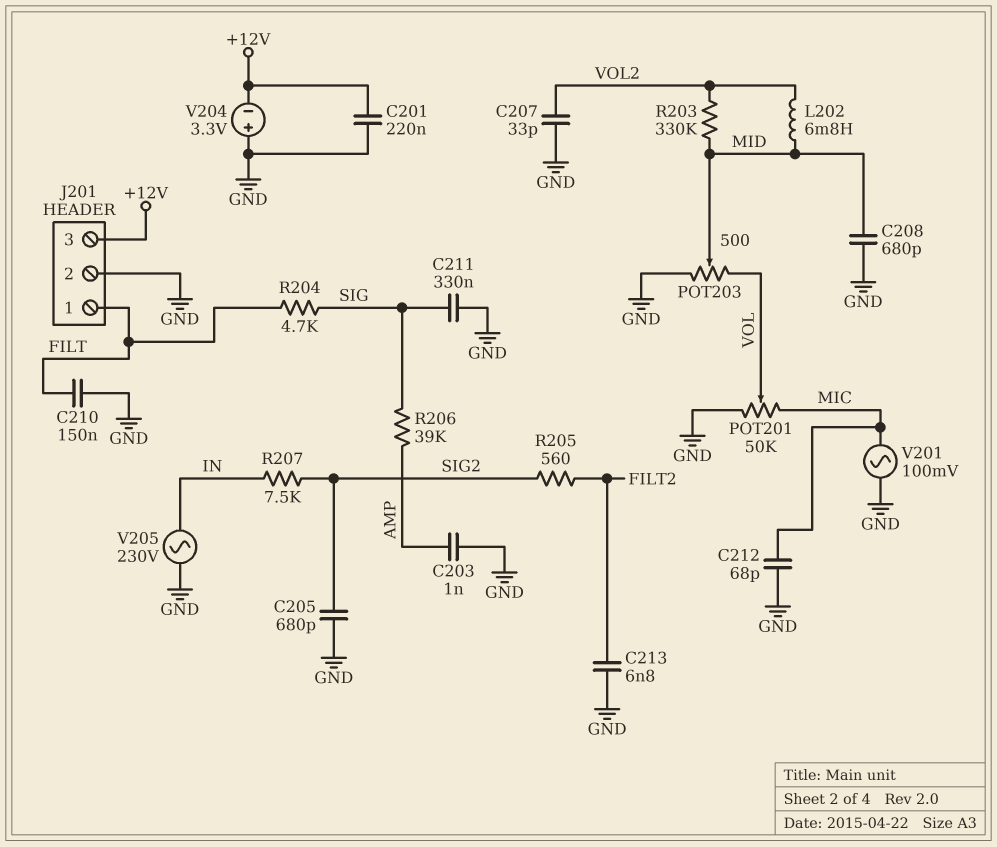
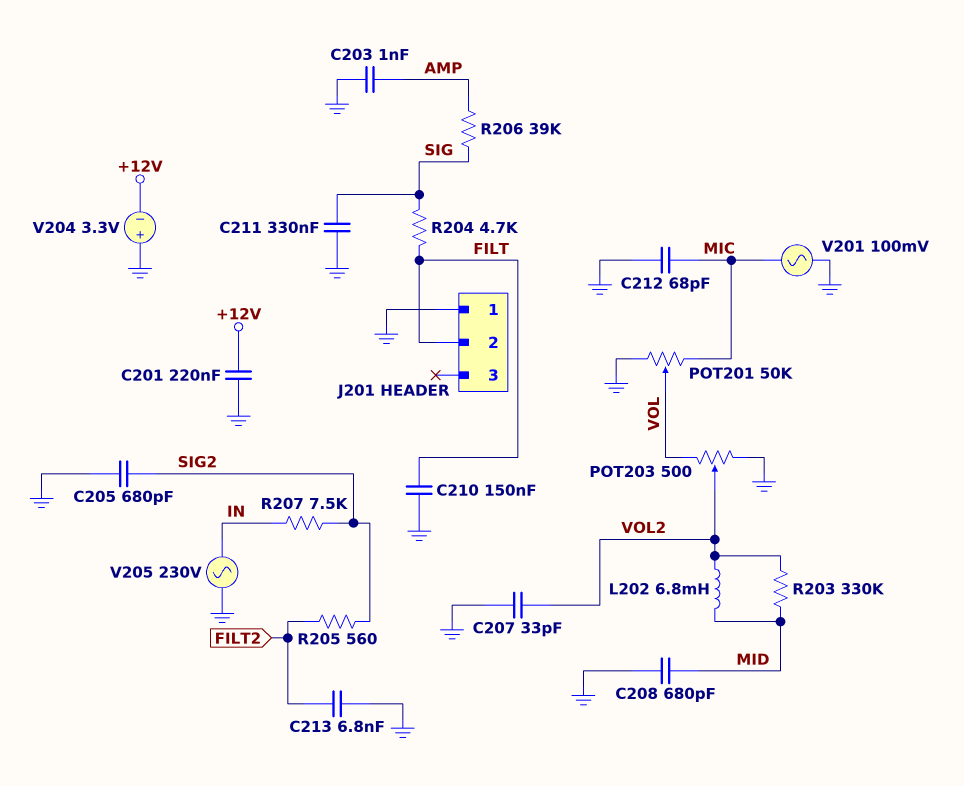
J201 pin 1: FILT -> GND
J201 pin 2: GND -> FILT
J201 pin 3: +12V -> none
POT203: 500 (GND, VOL, wiper MID) -> 500 (GND, VOL, wiper VOL2)

